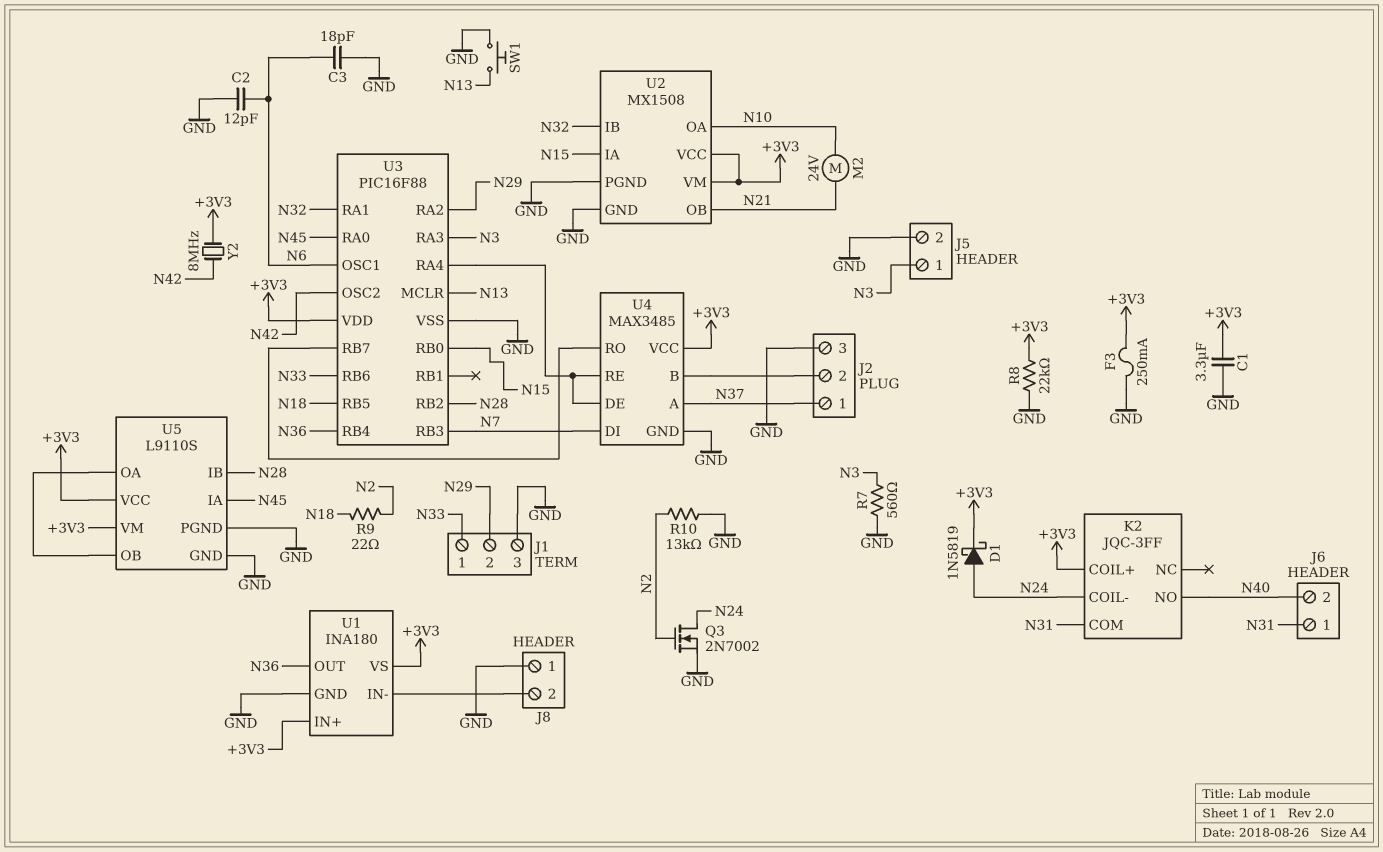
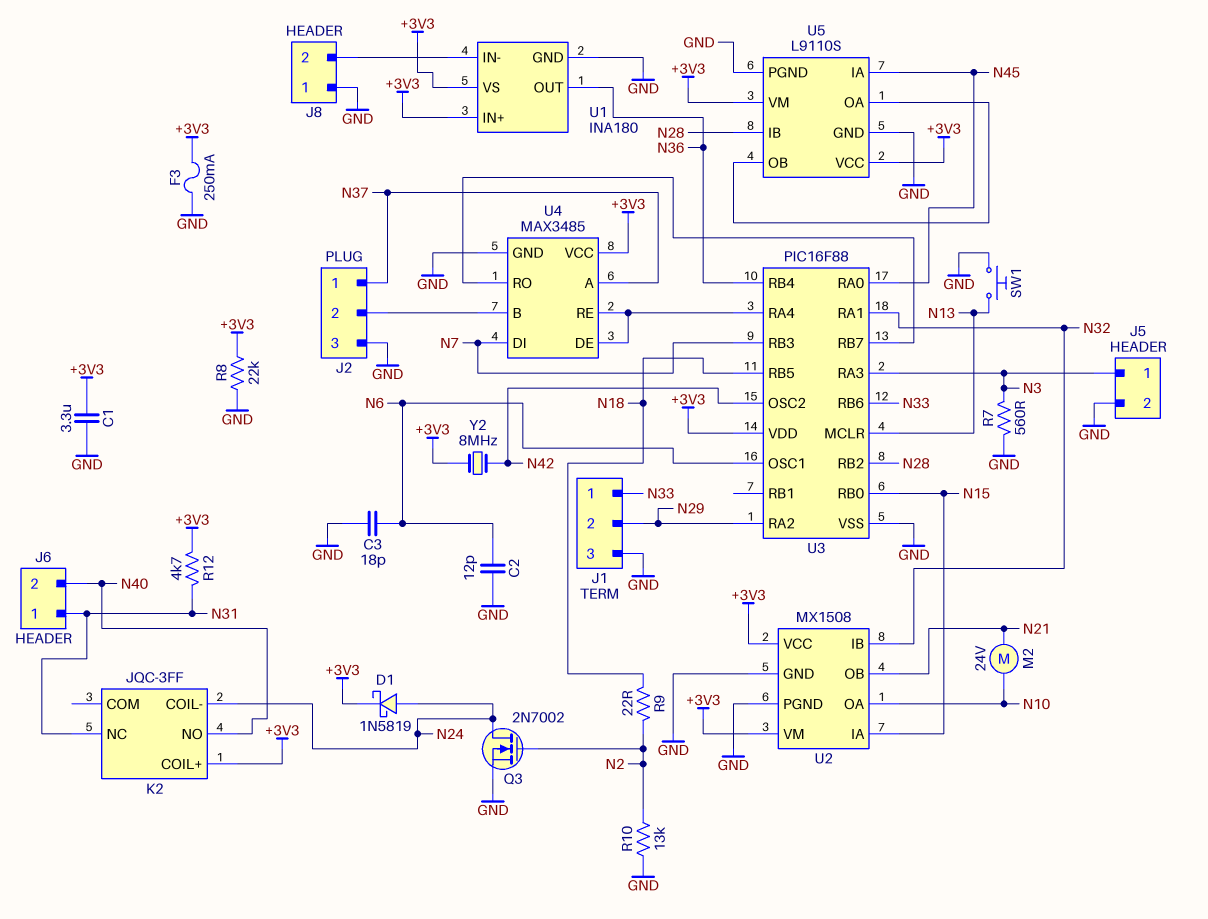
K2 pin COM: N31 -> none
K2 pin NC: none -> N31
R12: none -> 4.7k (+3V3, N31)

